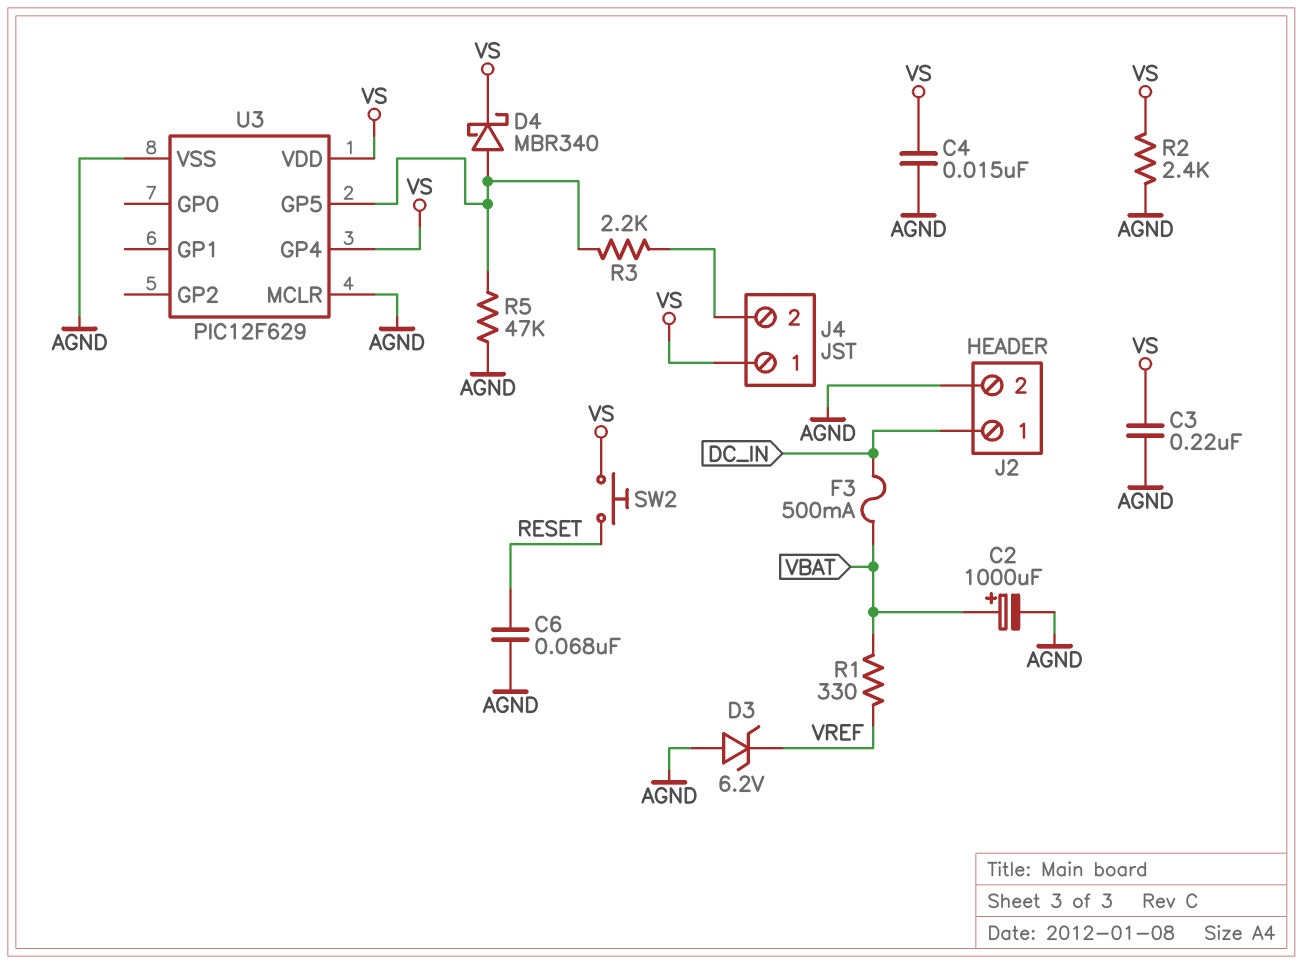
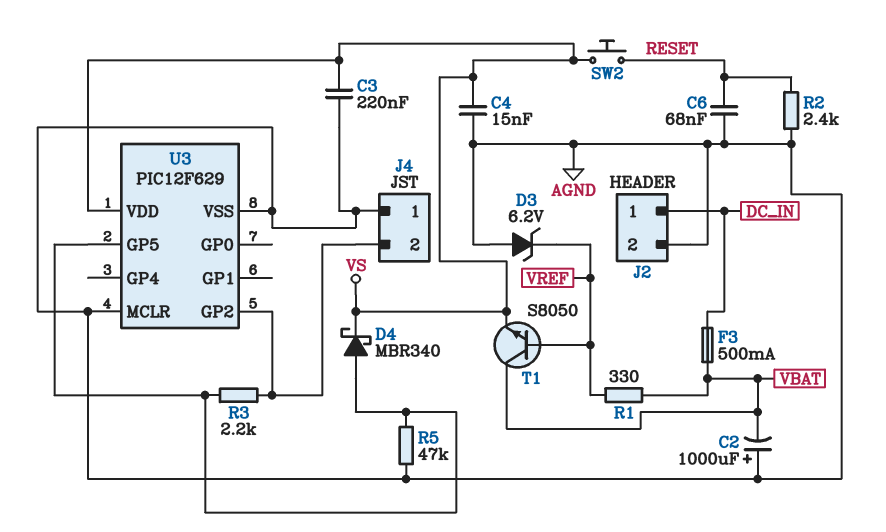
C2: 1000uF (plus VBAT, minus AGND) -> 1000uF (plus AGND, minus VBAT)
J4 pin 1: VS -> AGND
R2: 2.4k (AGND, VS) -> 2.4k (AGND, RESET)
T1: none -> NPN S8050 (B VREF, C VBAT, E VS)
U3 pin GP2: none -> J4/2
U3 pin GP4: VS -> none

